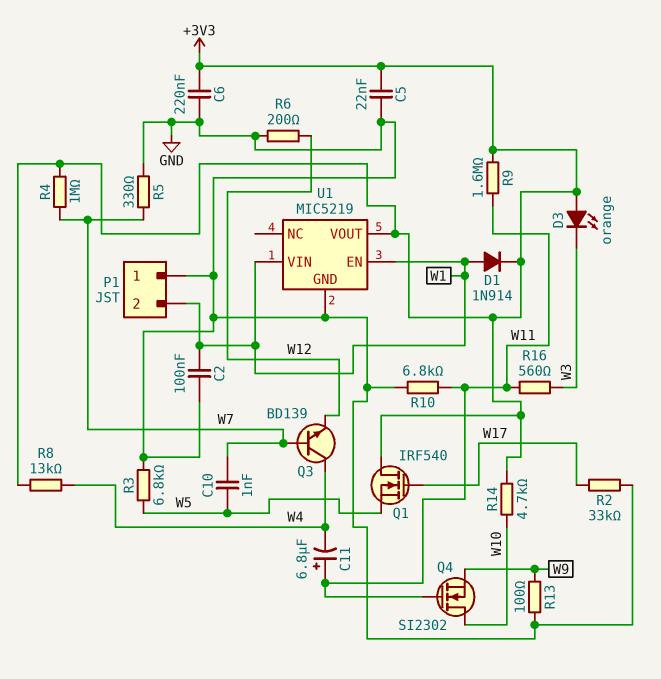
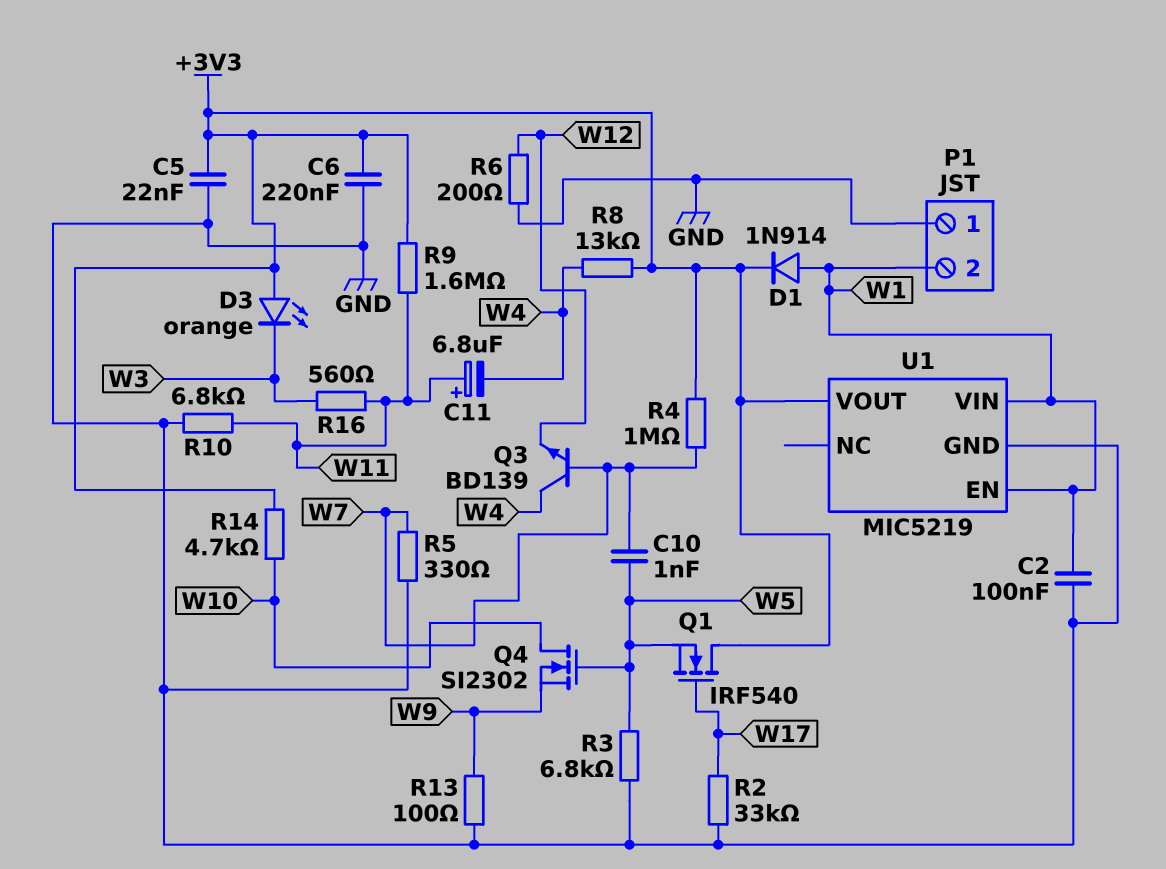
Q4: NMOS SI2302 (G W11, D W10, S W9) -> NMOS SI2302 (G W5, D W10, S W9)

